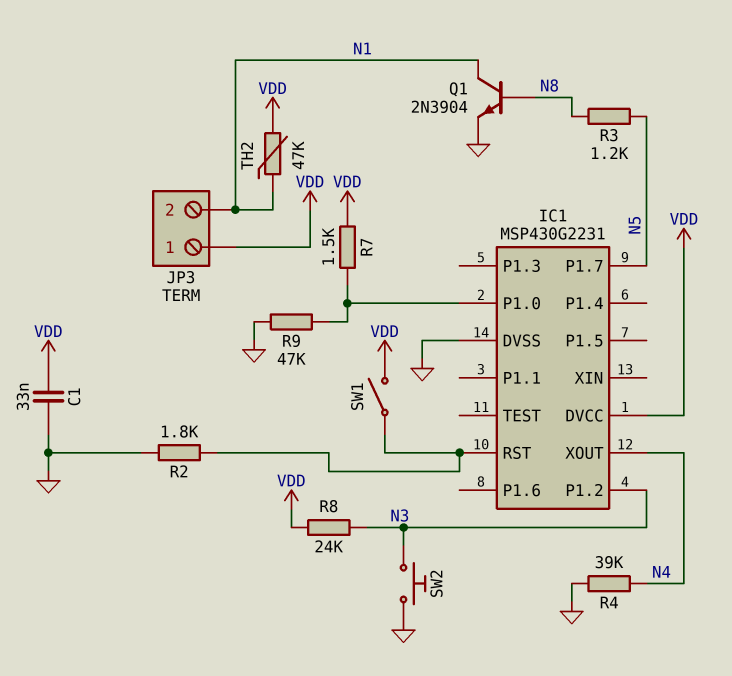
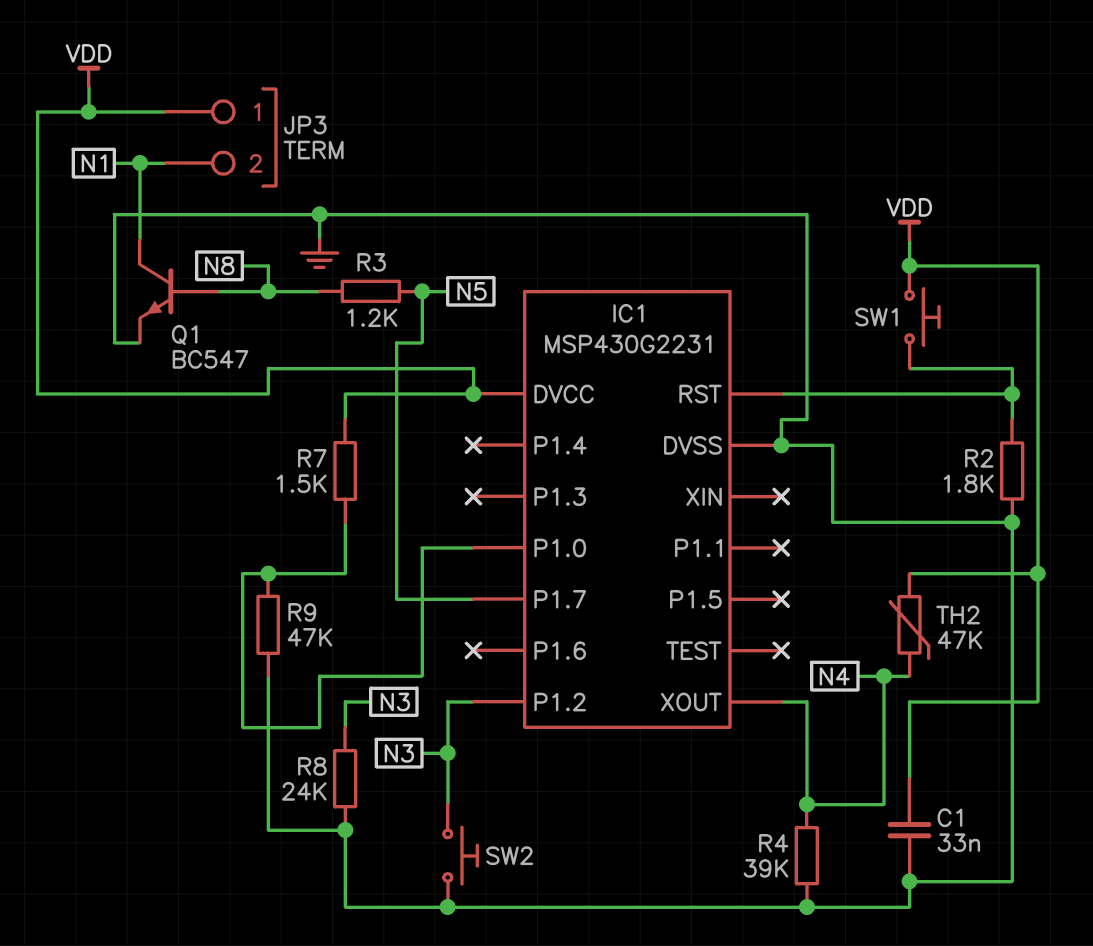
Q1: NPN 2N3904 (B N8, C N1, E GND) -> NPN BC547 (B N8, C N1, E GND)
R8: 24k (N3, VDD) -> 24k (GND, N3)
SW1: switch (IC1/RST, VDD) -> button (IC1/RST, VDD)
TH2: 47k (N1, VDD) -> 47k (N4, VDD)

